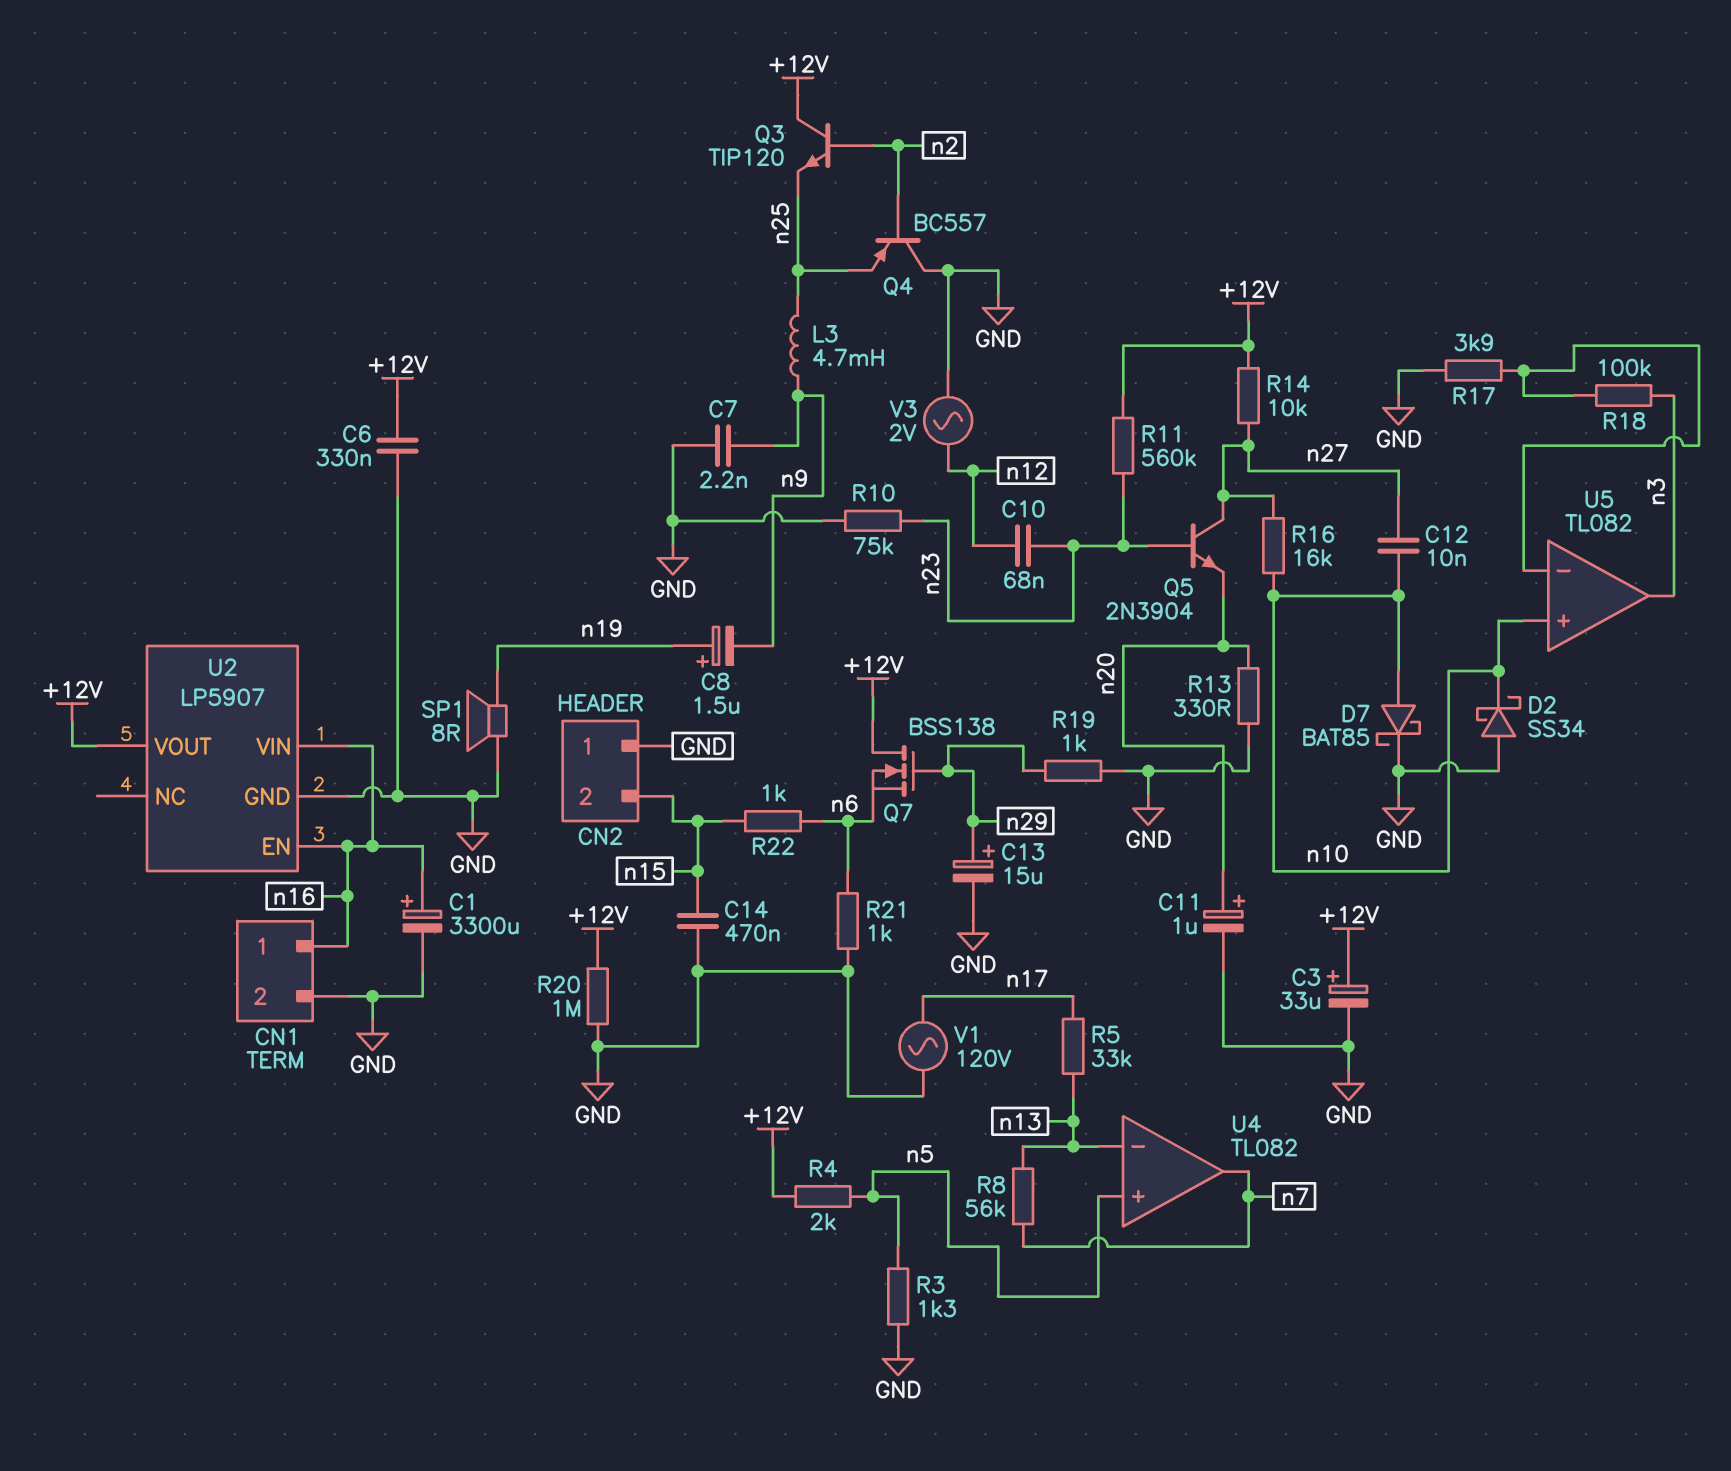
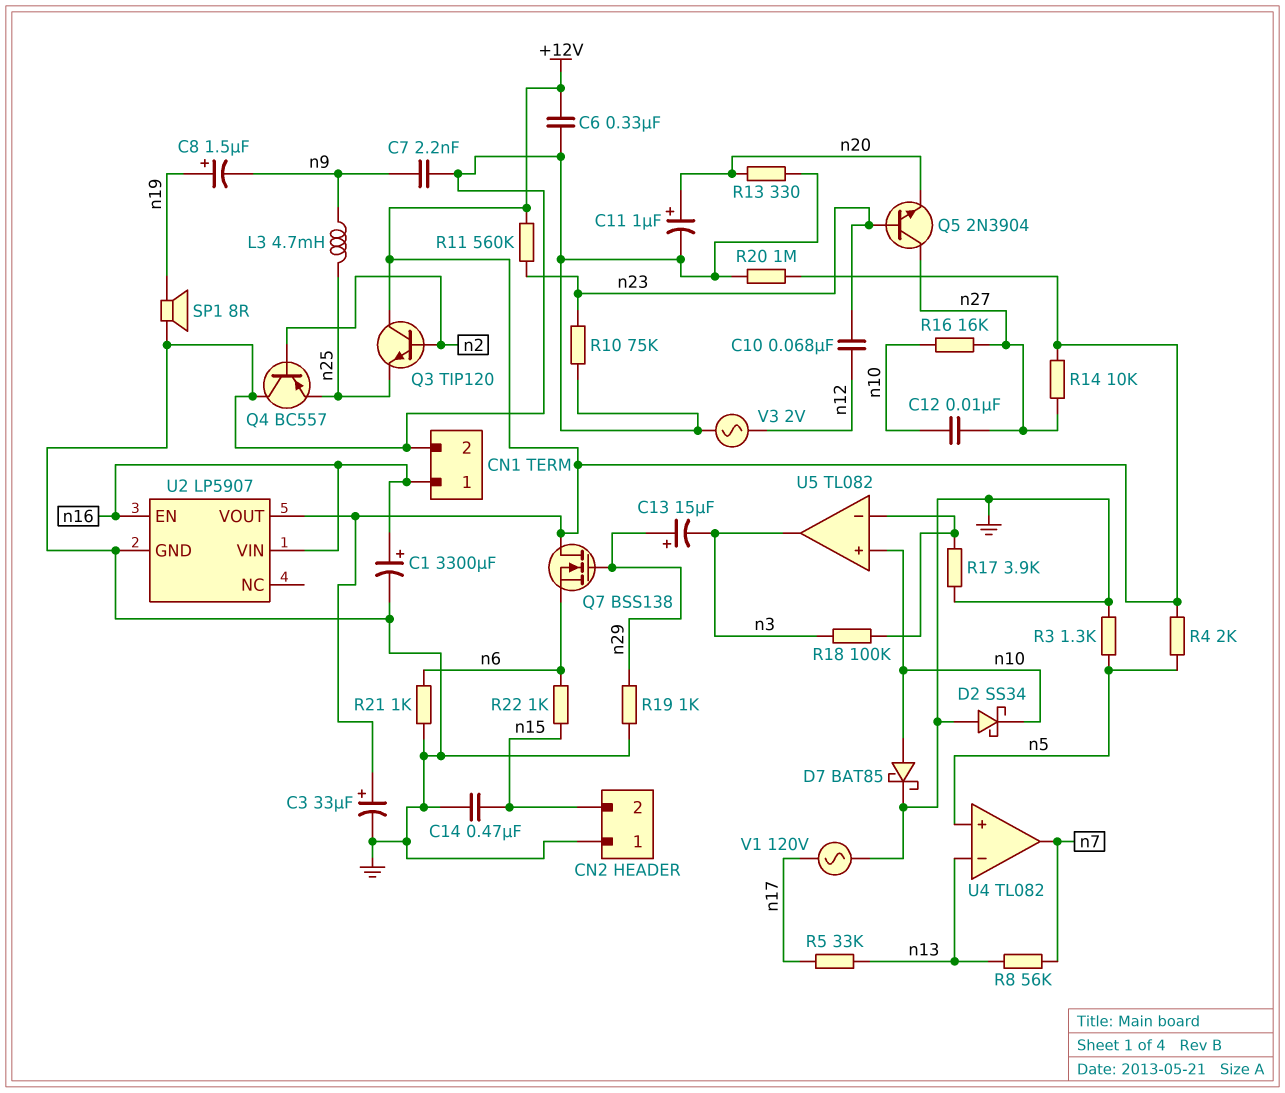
C13: 15uF (plus n29, minus GND) -> 15uF (plus n29, minus n3)

